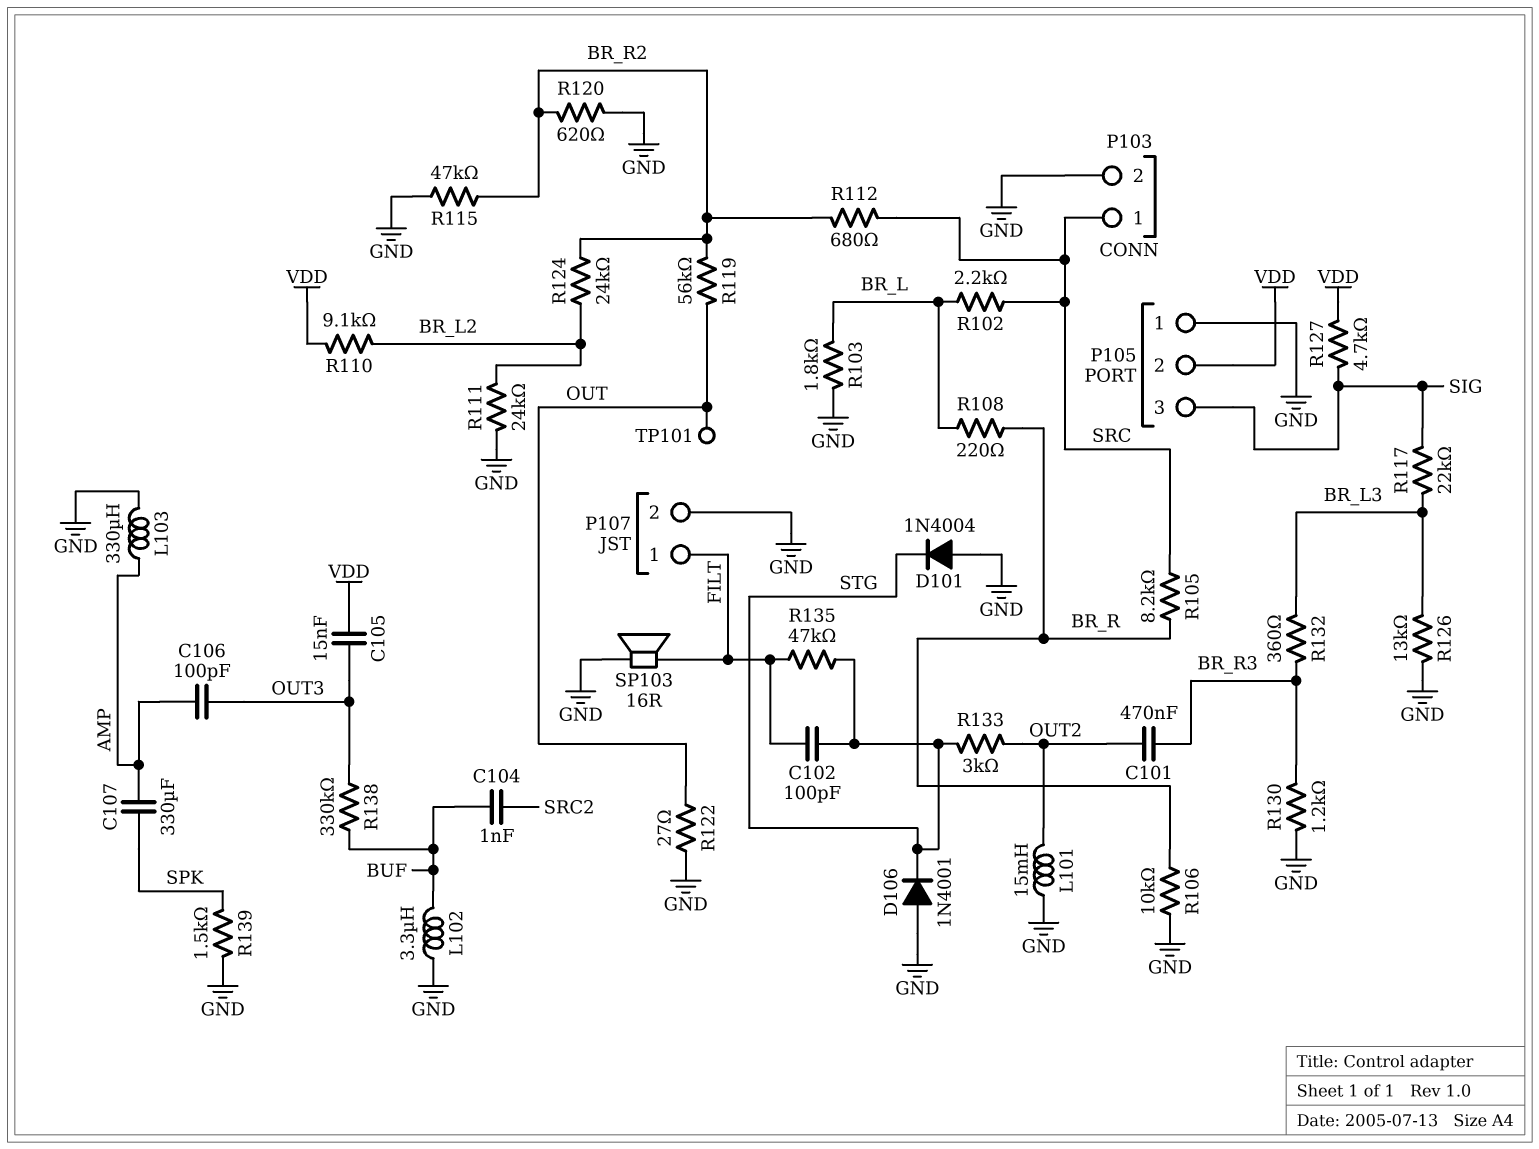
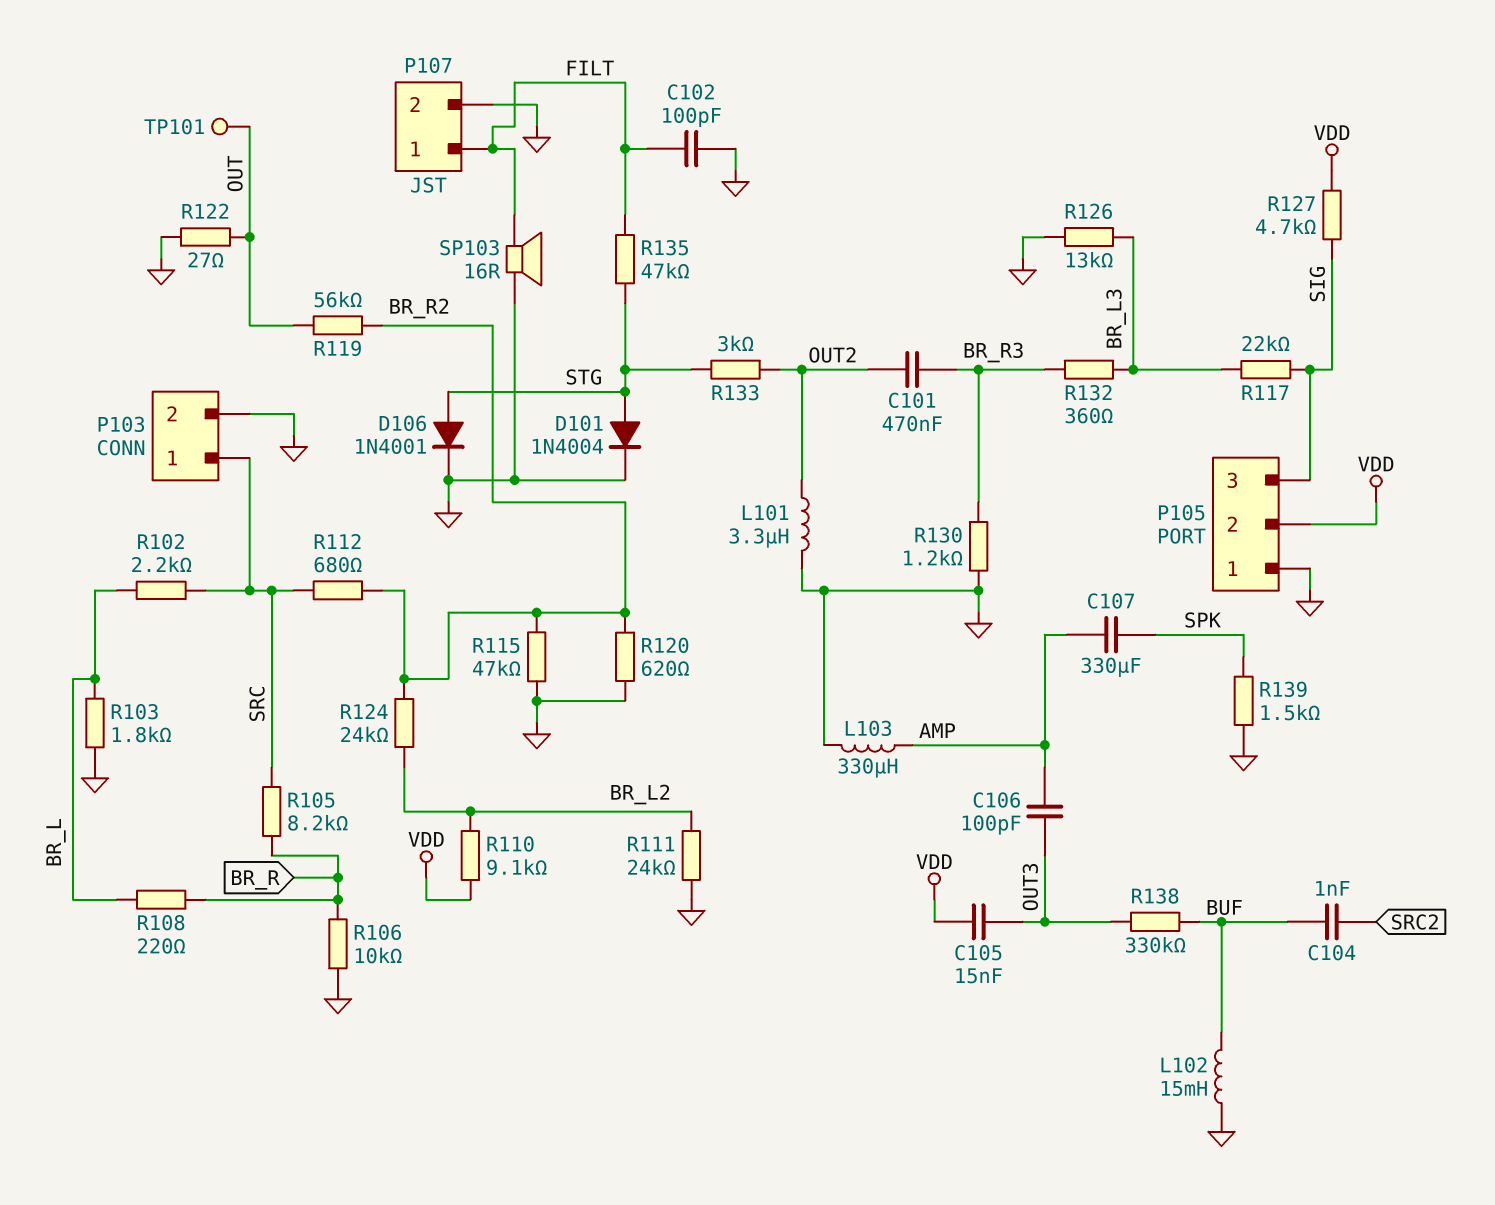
C102: 100pF (FILT, STG) -> 100pF (FILT, GND)
D101: diode 1N4004 (A GND, K STG) -> diode 1N4004 (A STG, K GND)
D106: diode 1N4001 (A GND, K STG) -> diode 1N4001 (A STG, K GND)
L101: 15mH (GND, OUT2) -> 3.3uH (GND, OUT2)
L102: 3.3uH (BUF, GND) -> 15mH (BUF, GND)

